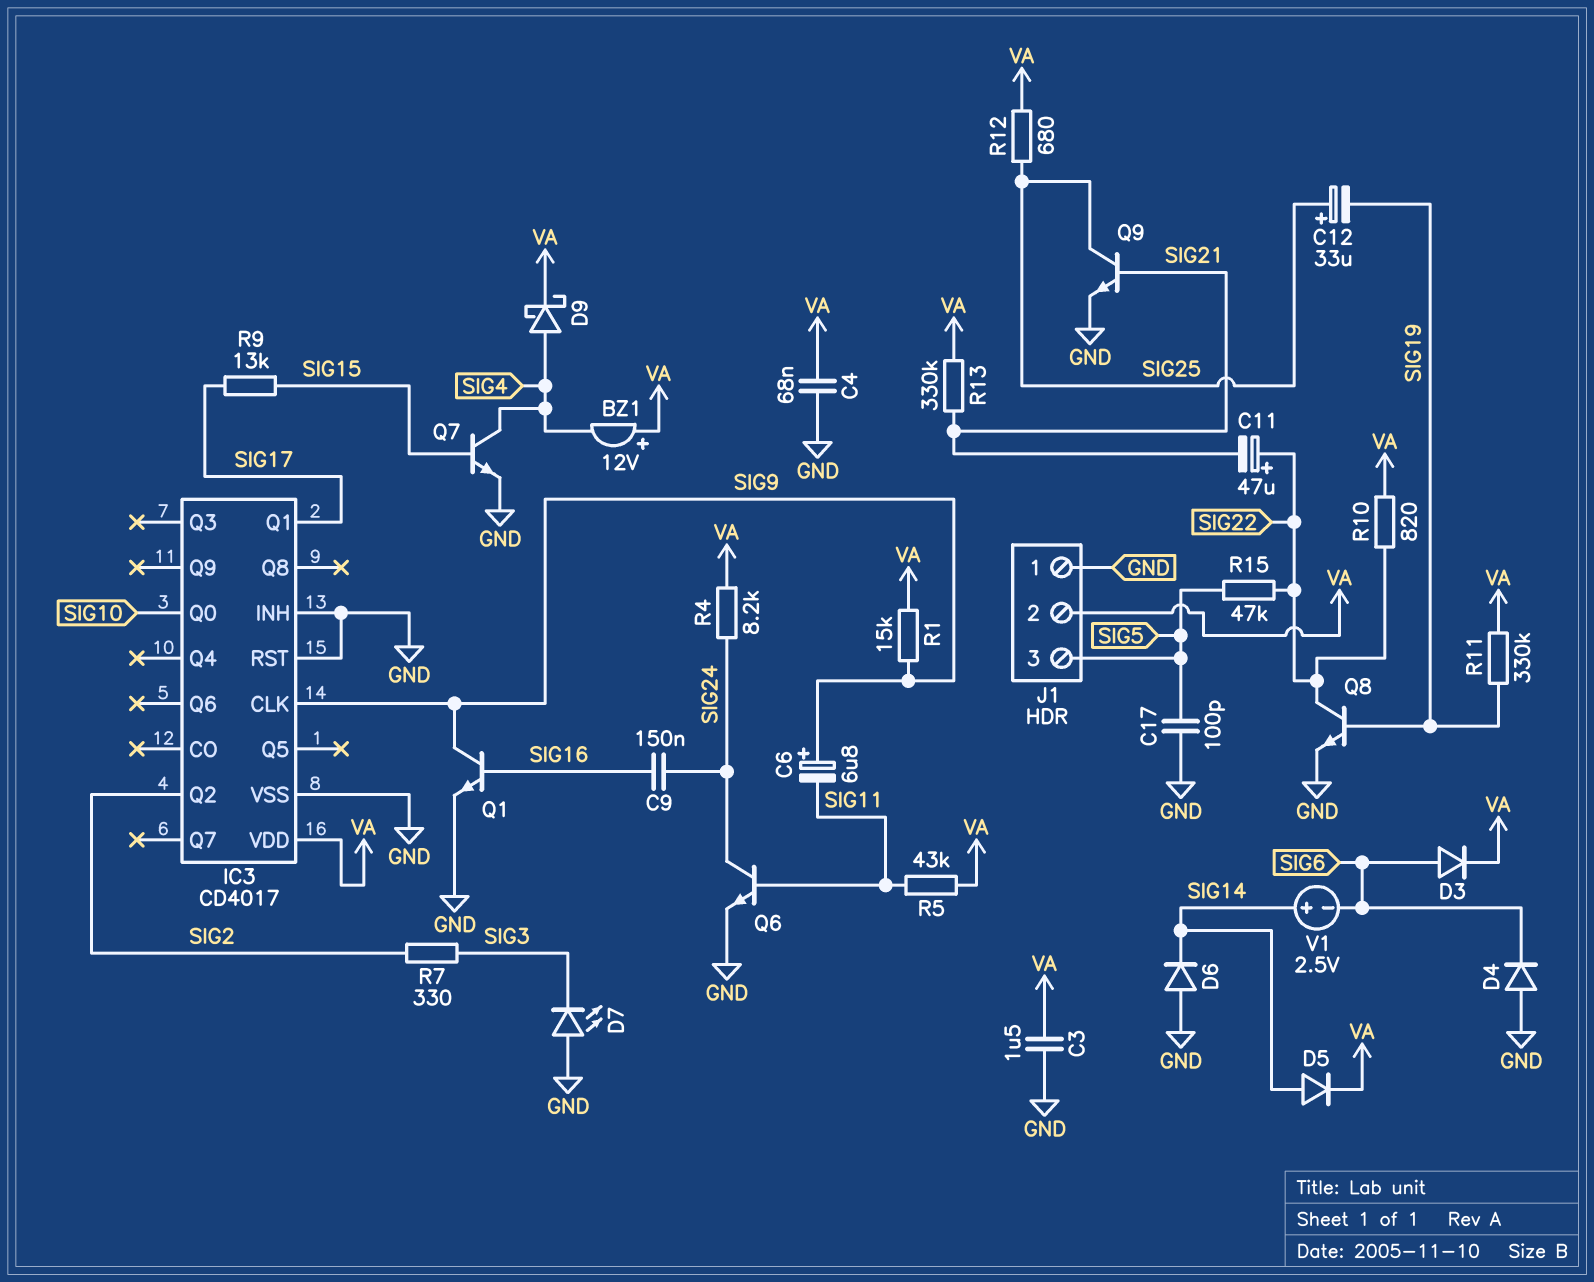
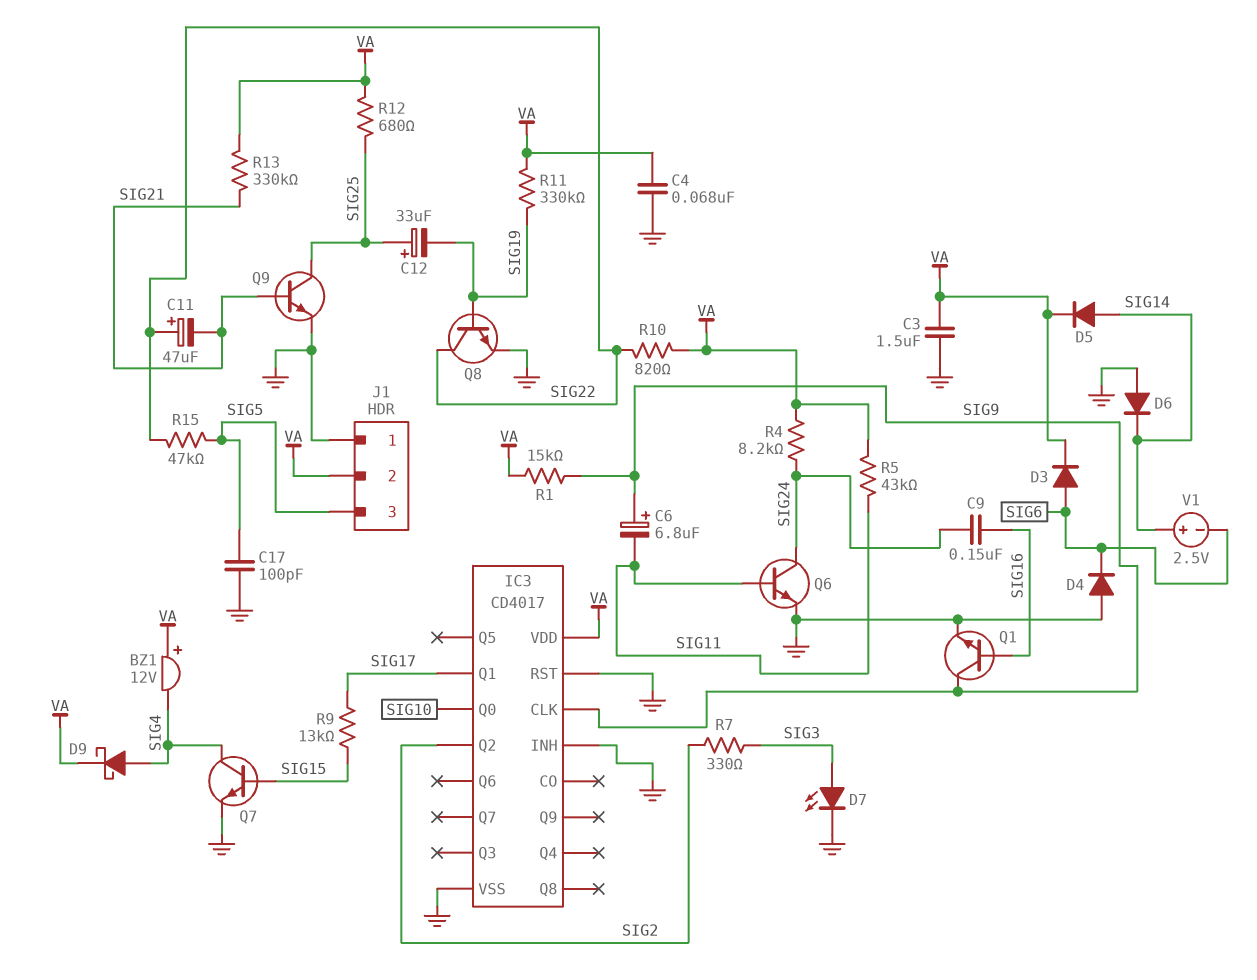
D7: LED (A GND, K SIG3) -> LED (A SIG3, K GND)

